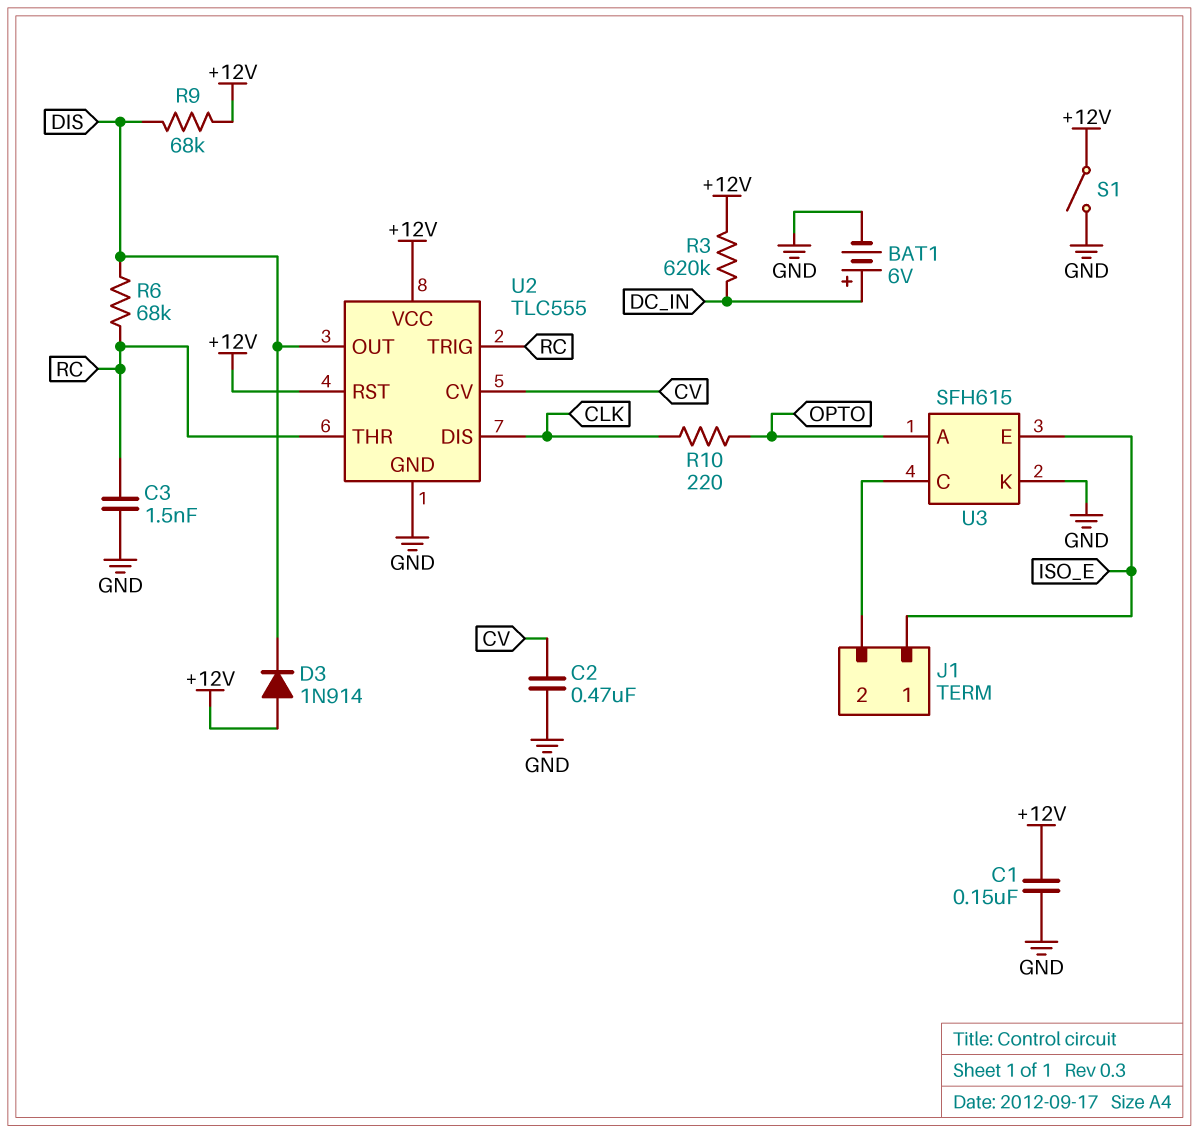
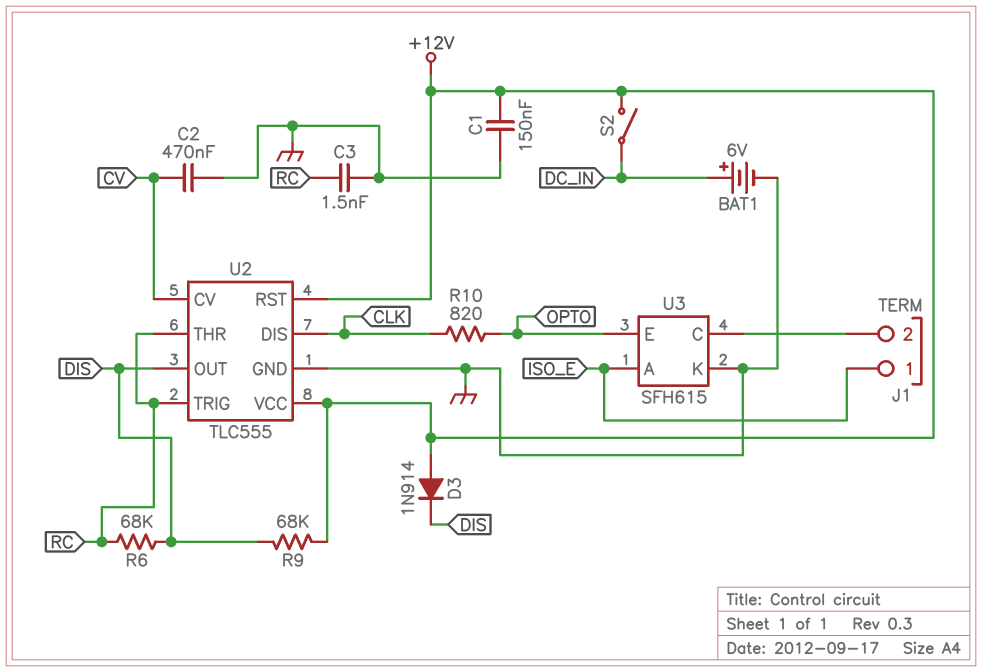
R3: 620k (+12V, DC_IN) -> none
R10: 220 (CLK, OPTO) -> 820 (CLK, OPTO)
S1: switch (+12V, GND) -> none
S2: none -> switch (+12V, DC_IN)
U3 pin A: OPTO -> ISO_E
U3 pin E: ISO_E -> OPTO

